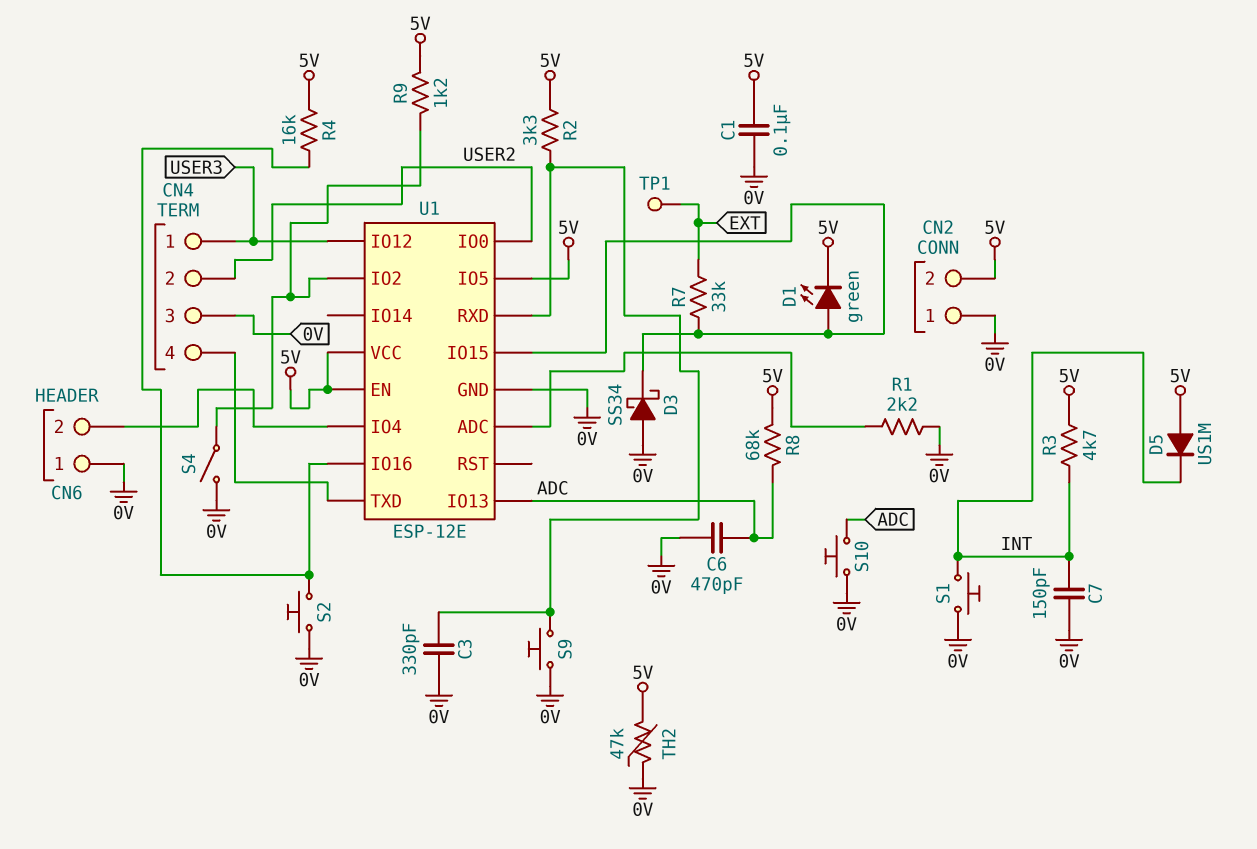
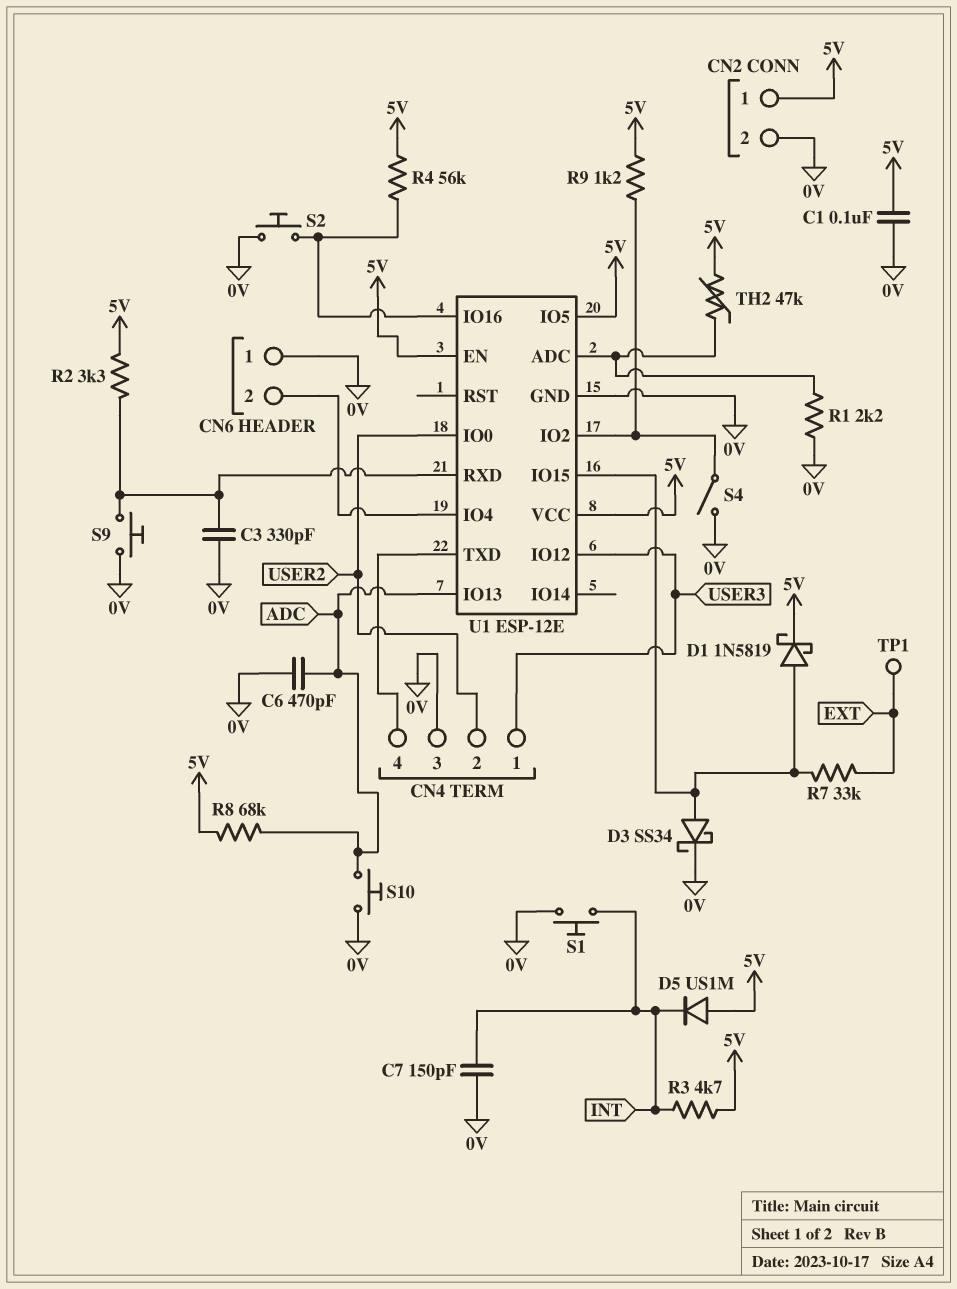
CN2 pin 1: 0V -> 5V
CN2 pin 2: 5V -> 0V
D1: LED green (A U1/IO15, K 5V) -> schottky 1N5819 (A U1/IO15, K 5V)
D3: schottky SS34 (A 0V, K U1/IO15) -> schottky SS34 (A U1/IO15, K 0V)
R4: 16k (5V, U1/IO16) -> 56k (5V, U1/IO16)
TH2: 47k (0V, 5V) -> 47k (5V, U1/ADC)

